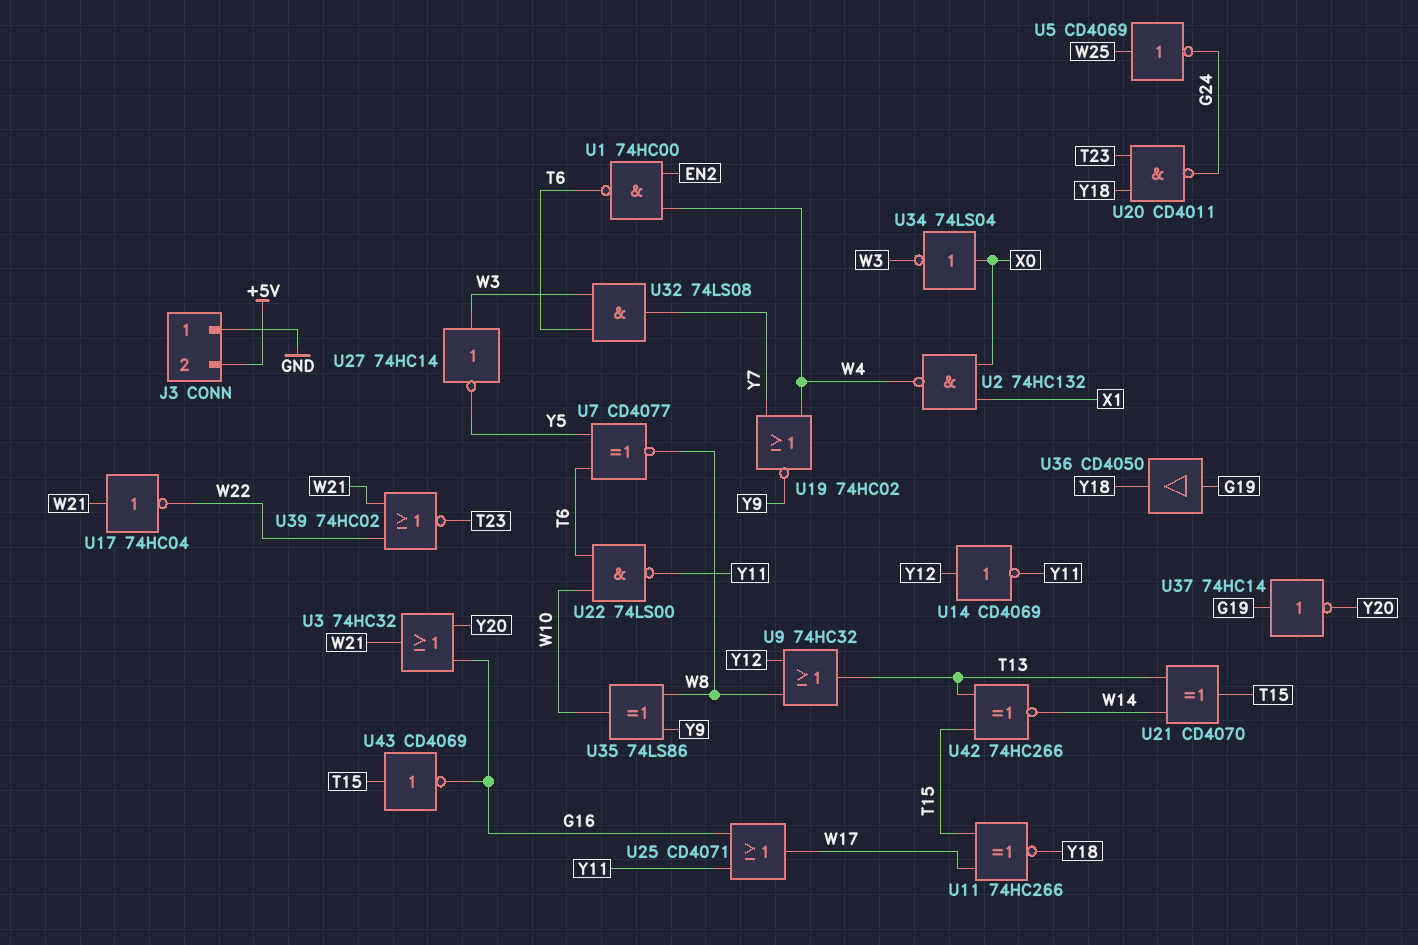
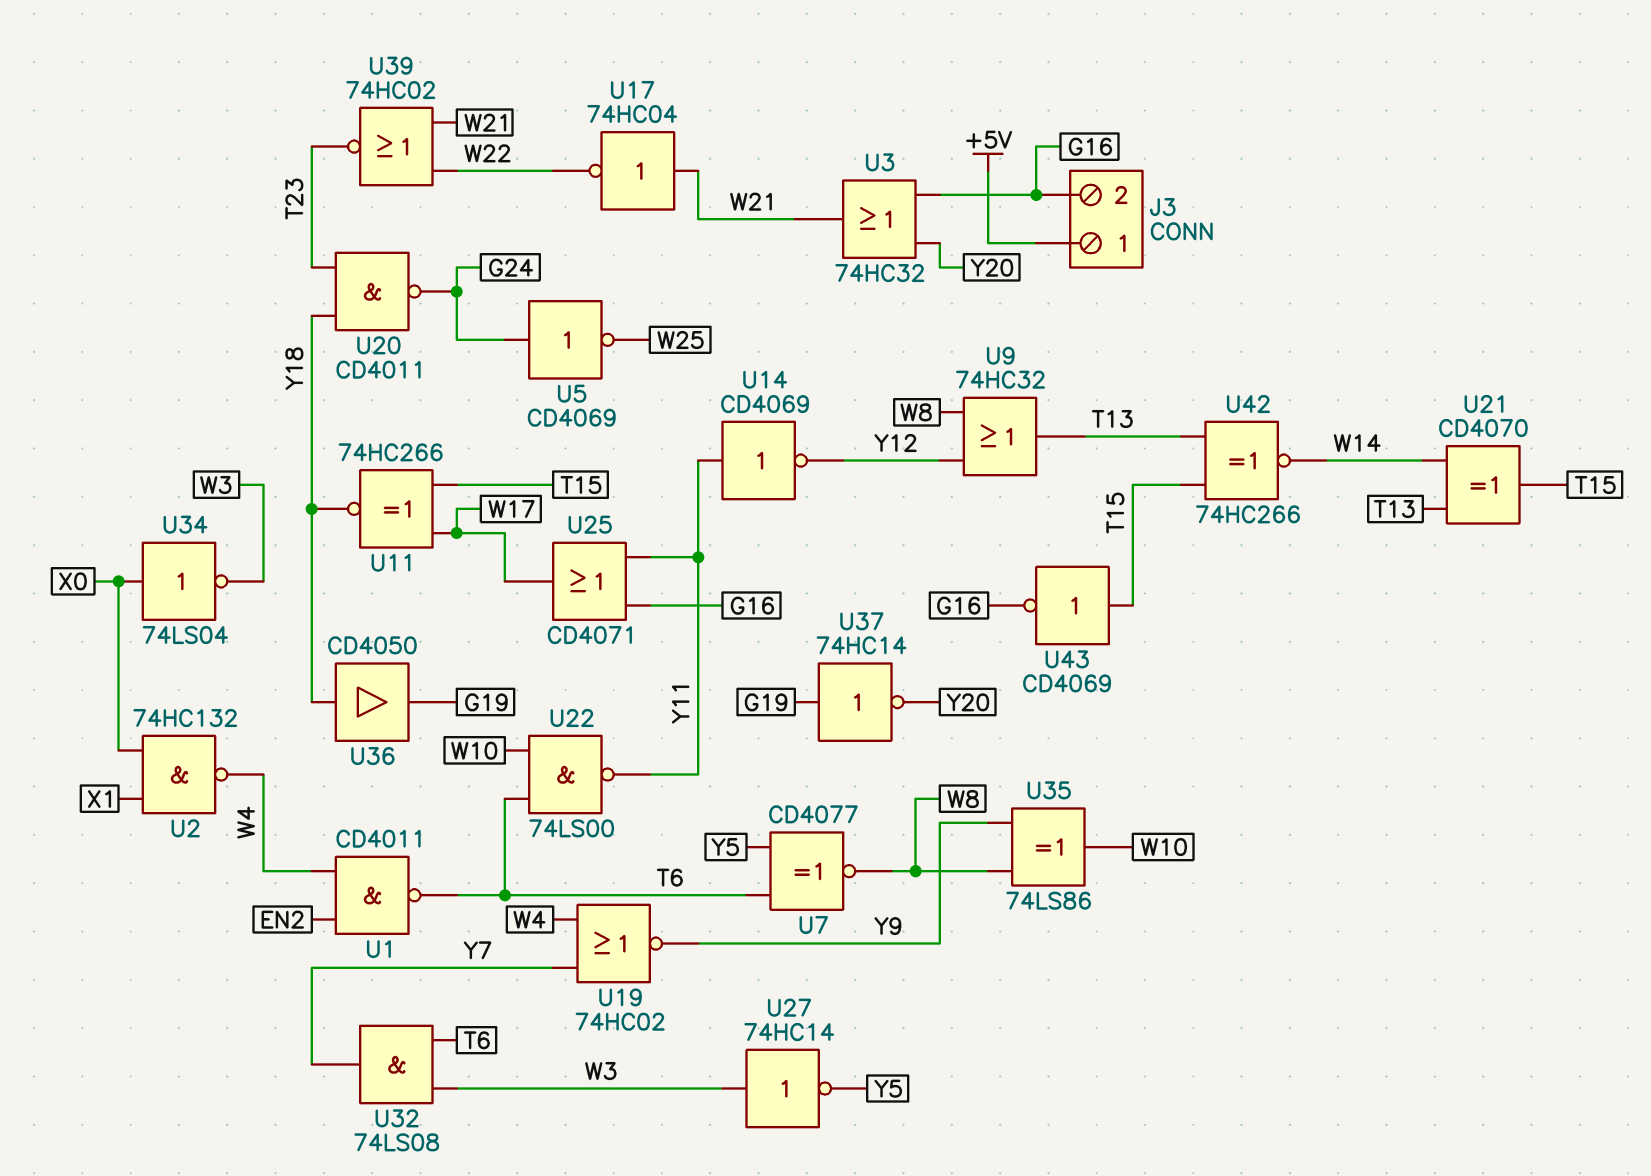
J3 pin 1: GND -> +5V
J3 pin 2: +5V -> G16
U1: NAND 74HC00 (in EN2, in W4, out T6) -> NAND CD4011 (in EN2, in W4, out T6)
U5: NOT CD4069 (in W25, out G24) -> NOT CD4069 (in G24, out W25)
U14: NOT CD4069 (in Y12, out Y11) -> NOT CD4069 (in Y11, out Y12)
U36: buffer CD4050 (in G19, out Y18) -> buffer CD4050 (in Y18, out G19)

